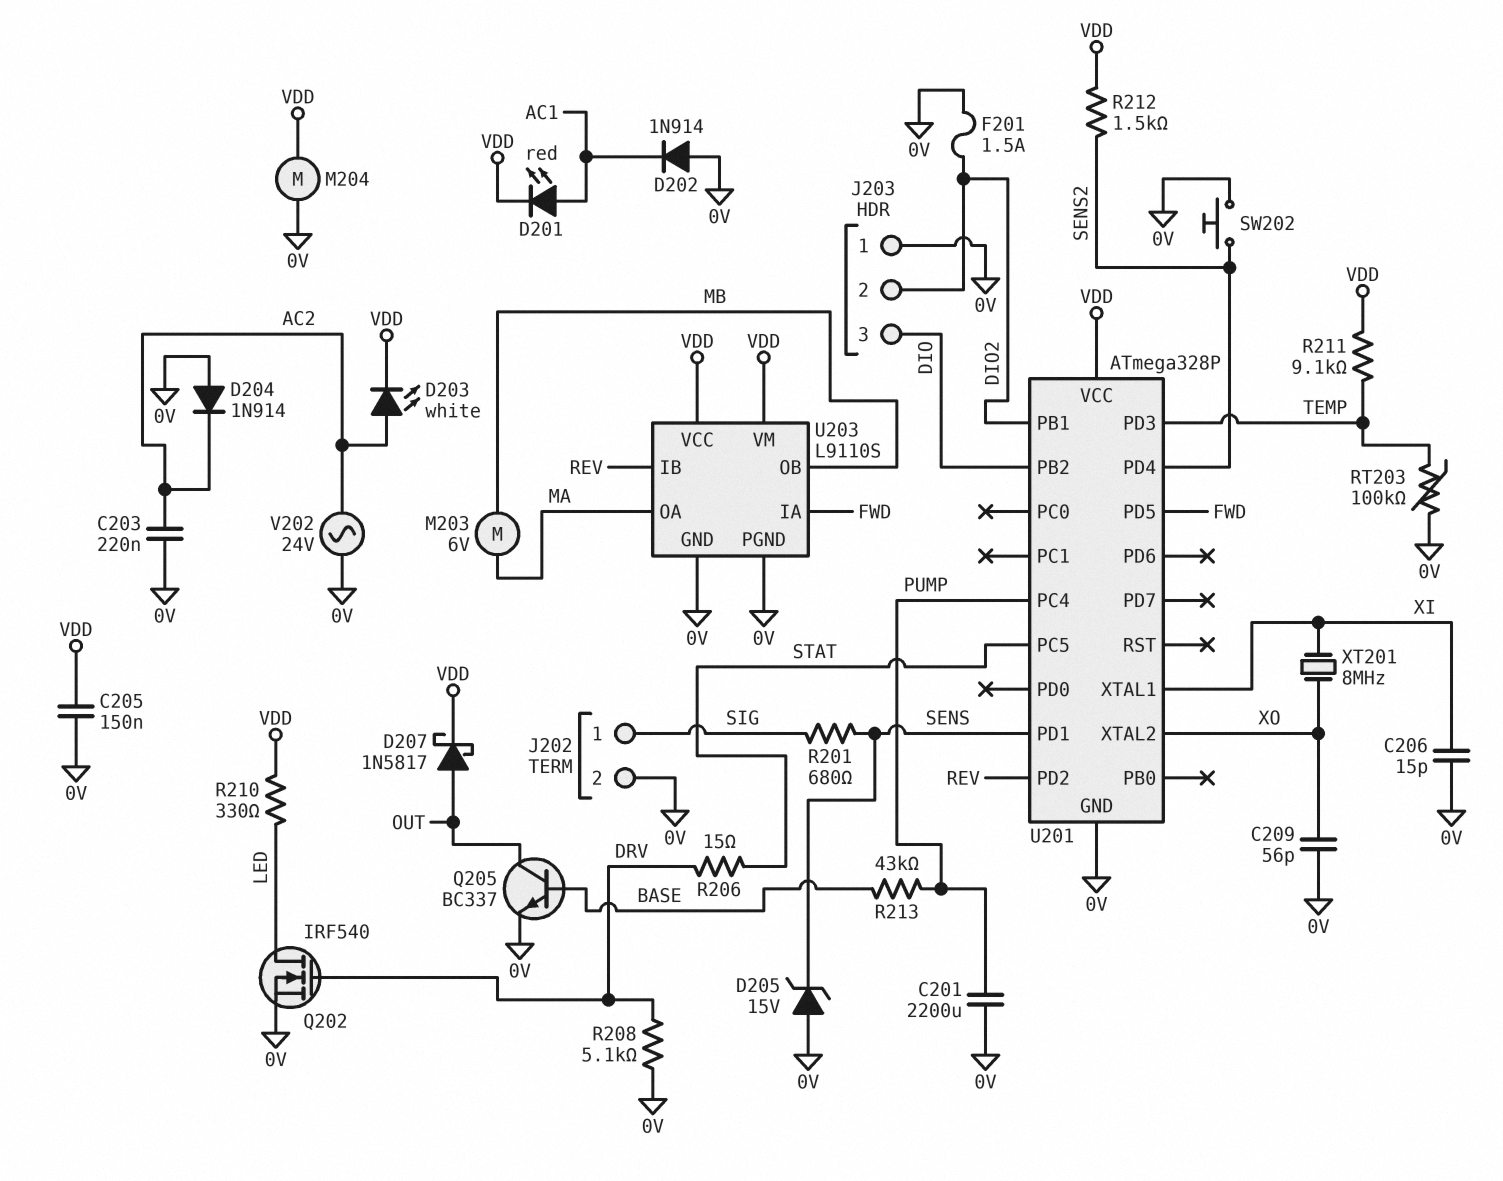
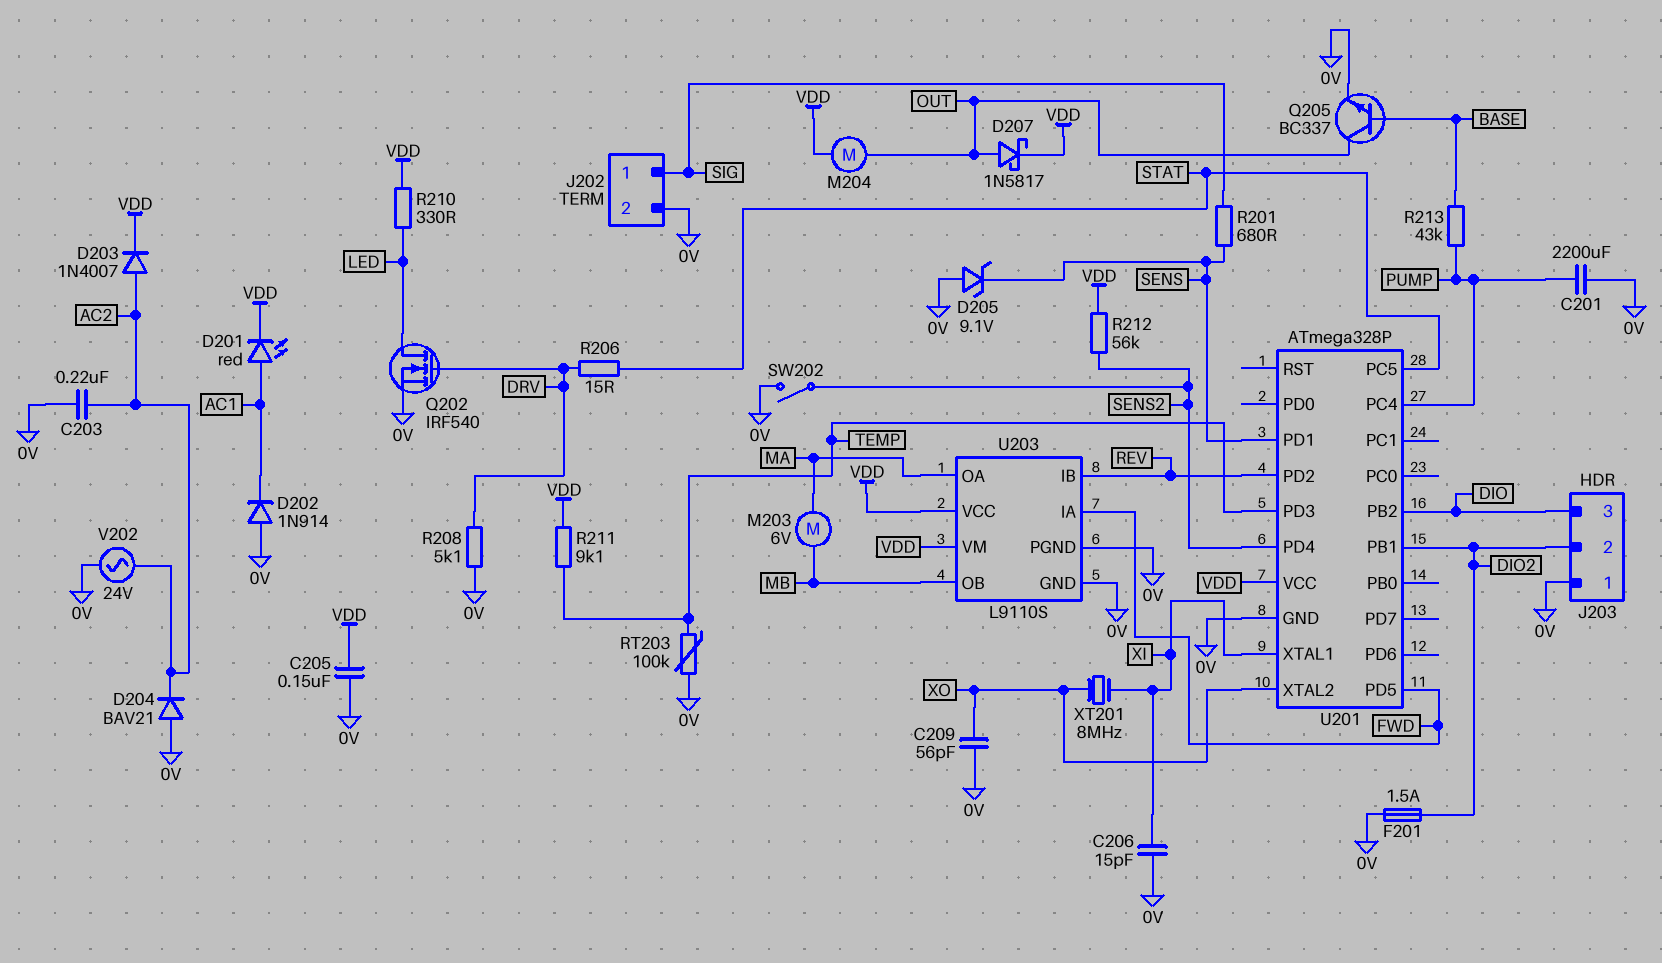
D203: LED white (A AC2, K VDD) -> diode 1N4007 (A AC2, K VDD)
D204: diode 1N914 (A 0V, K AC2) -> diode BAV21 (A 0V, K AC2)
D205: zener 15V (A 0V, K SENS) -> zener 9.1V (A 0V, K SENS)
M204: motor (0V, VDD) -> motor (OUT, VDD)
R212: 1.5k (SENS2, VDD) -> 56k (SENS2, VDD)
SW202: button (0V, SENS2) -> switch (0V, SENS2)

